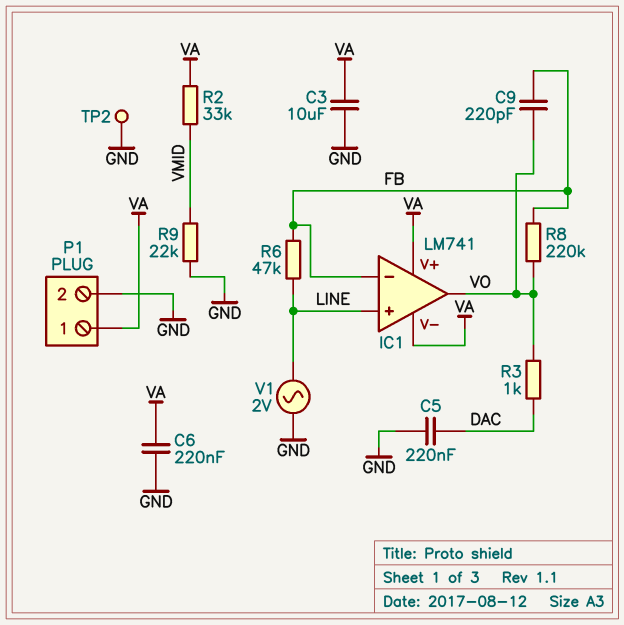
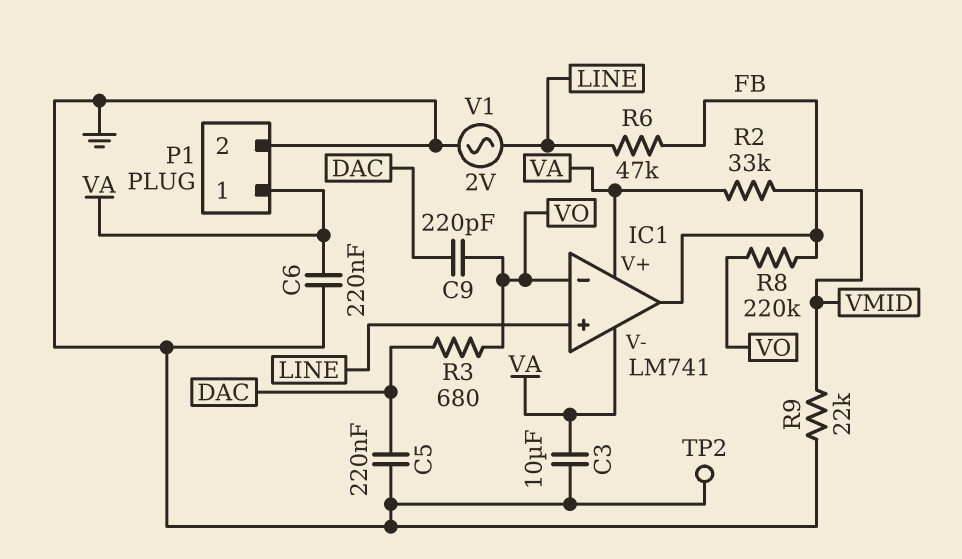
C9: 220pF (FB, VO) -> 220pF (DAC, VO)
IC1 pin in-: FB -> VO
IC1 pin out: VO -> FB
R3: 1k (DAC, VO) -> 680 (DAC, VO)

